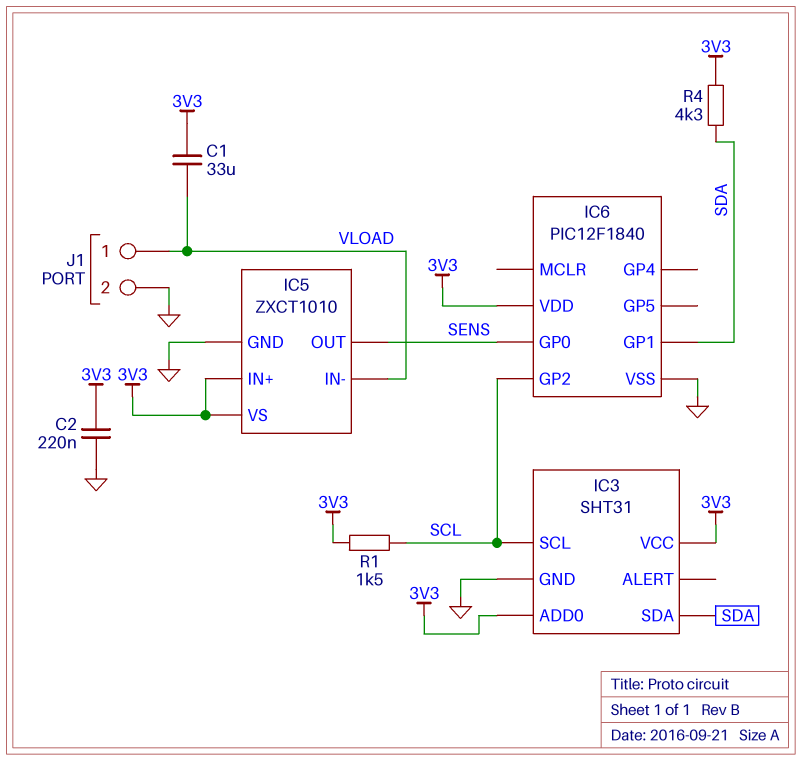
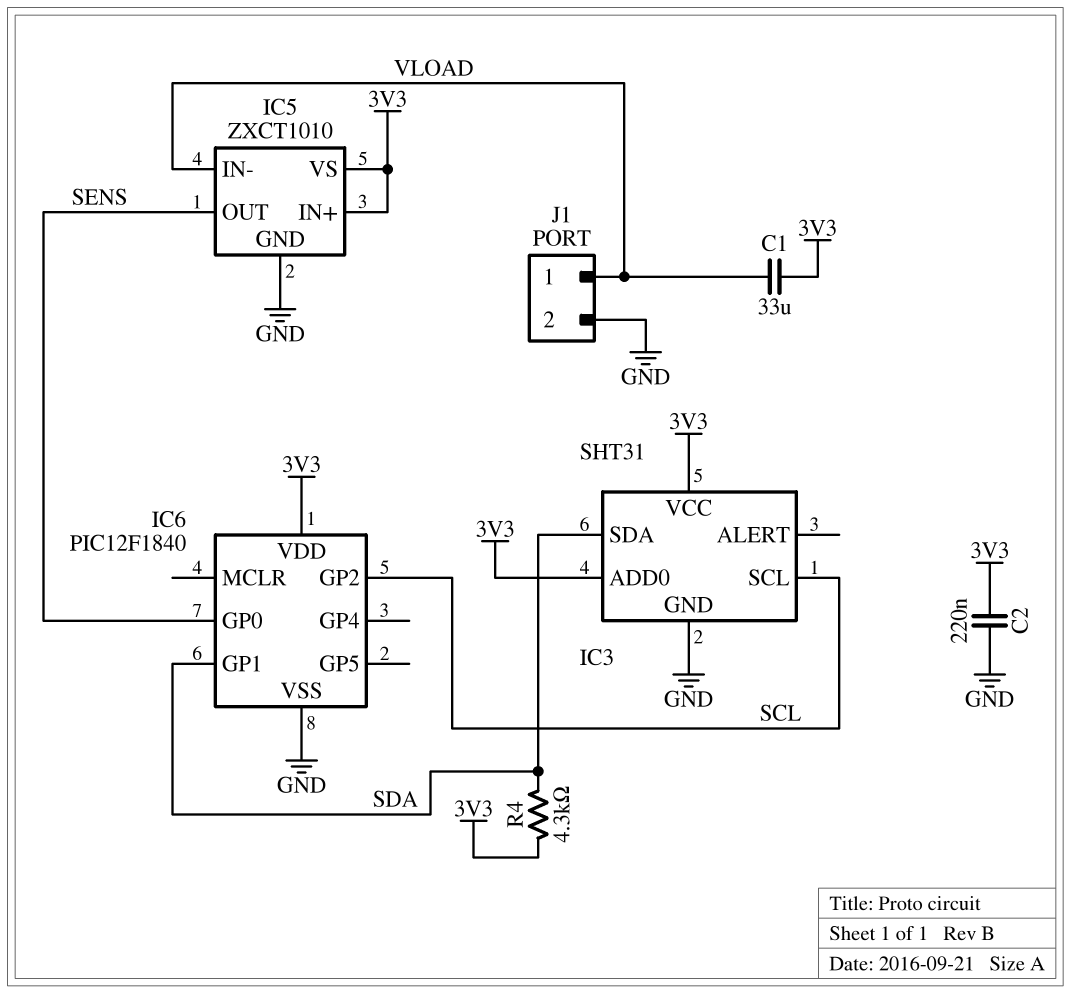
R1: 1.5k (3V3, SCL) -> none

